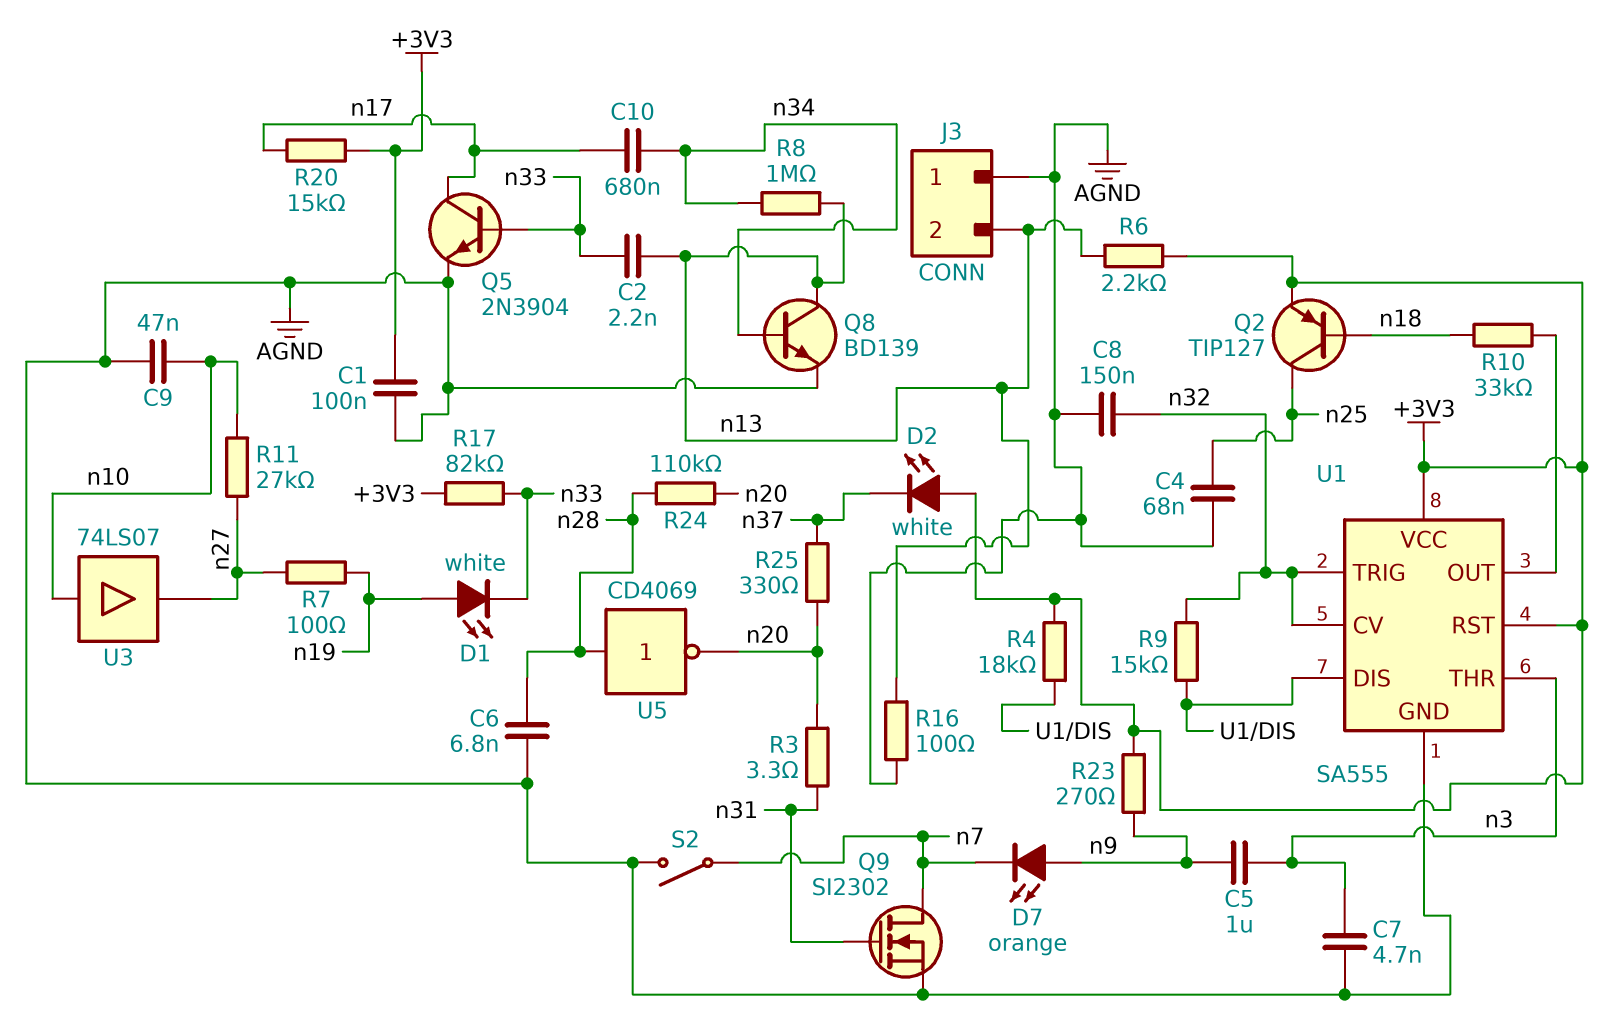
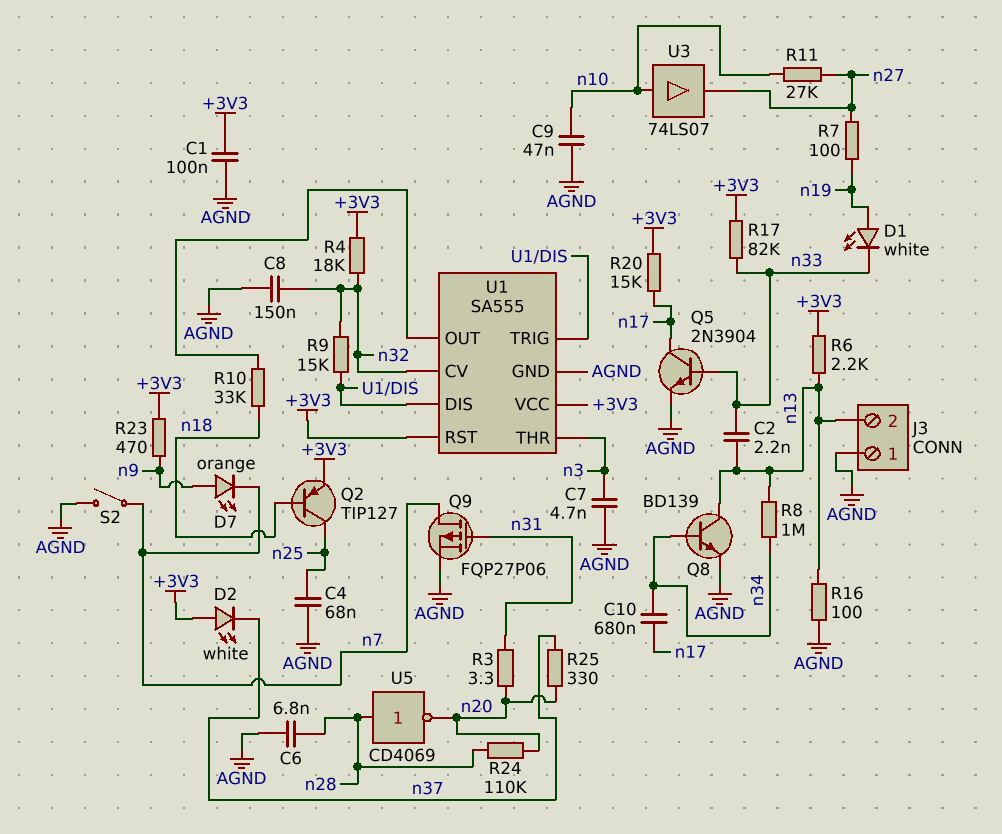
C5: 1uF (n3, n9) -> none
Q9: NMOS SI2302 (G n31, D n7, S AGND) -> PMOS FQP27P06 (G n31, D n7, S AGND)
R4: 18k (+3V3, U1/DIS) -> 18k (+3V3, n32)
R23: 270 (+3V3, n9) -> 470 (+3V3, n9)
U1 pin TRIG: n32 -> U1/DIS

